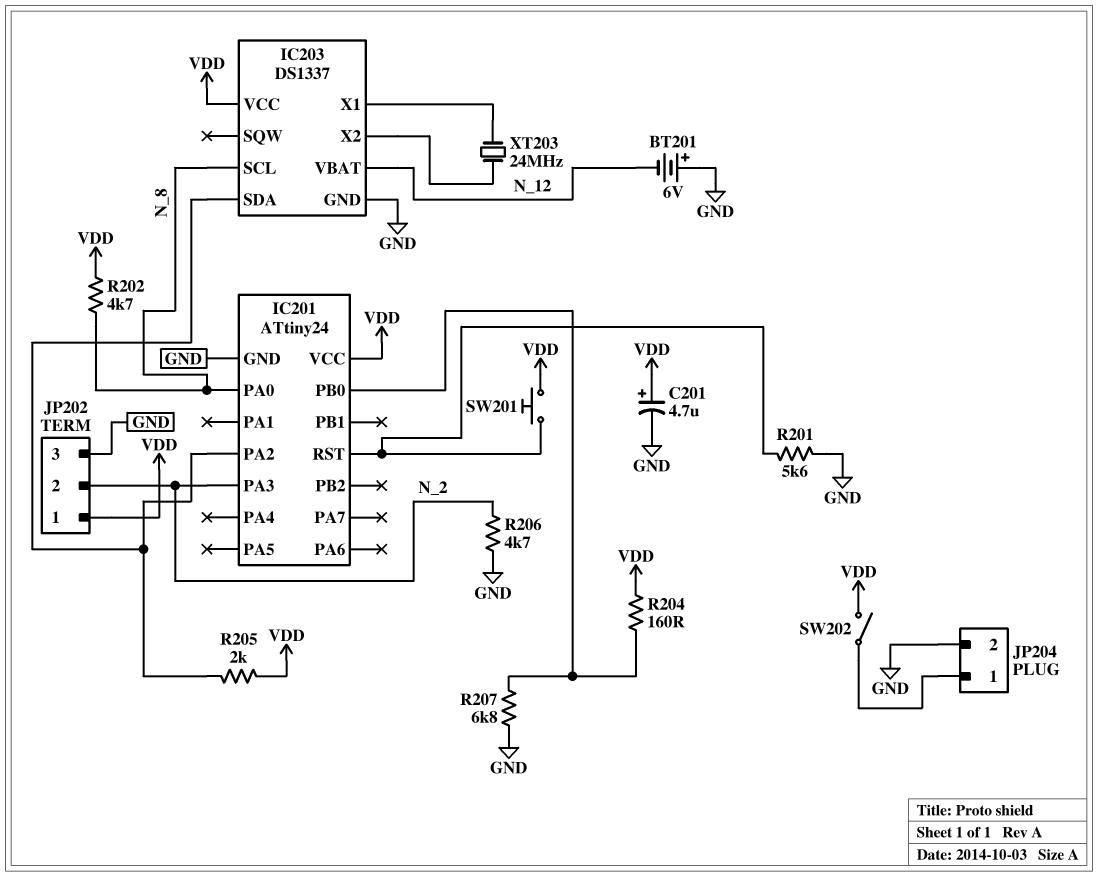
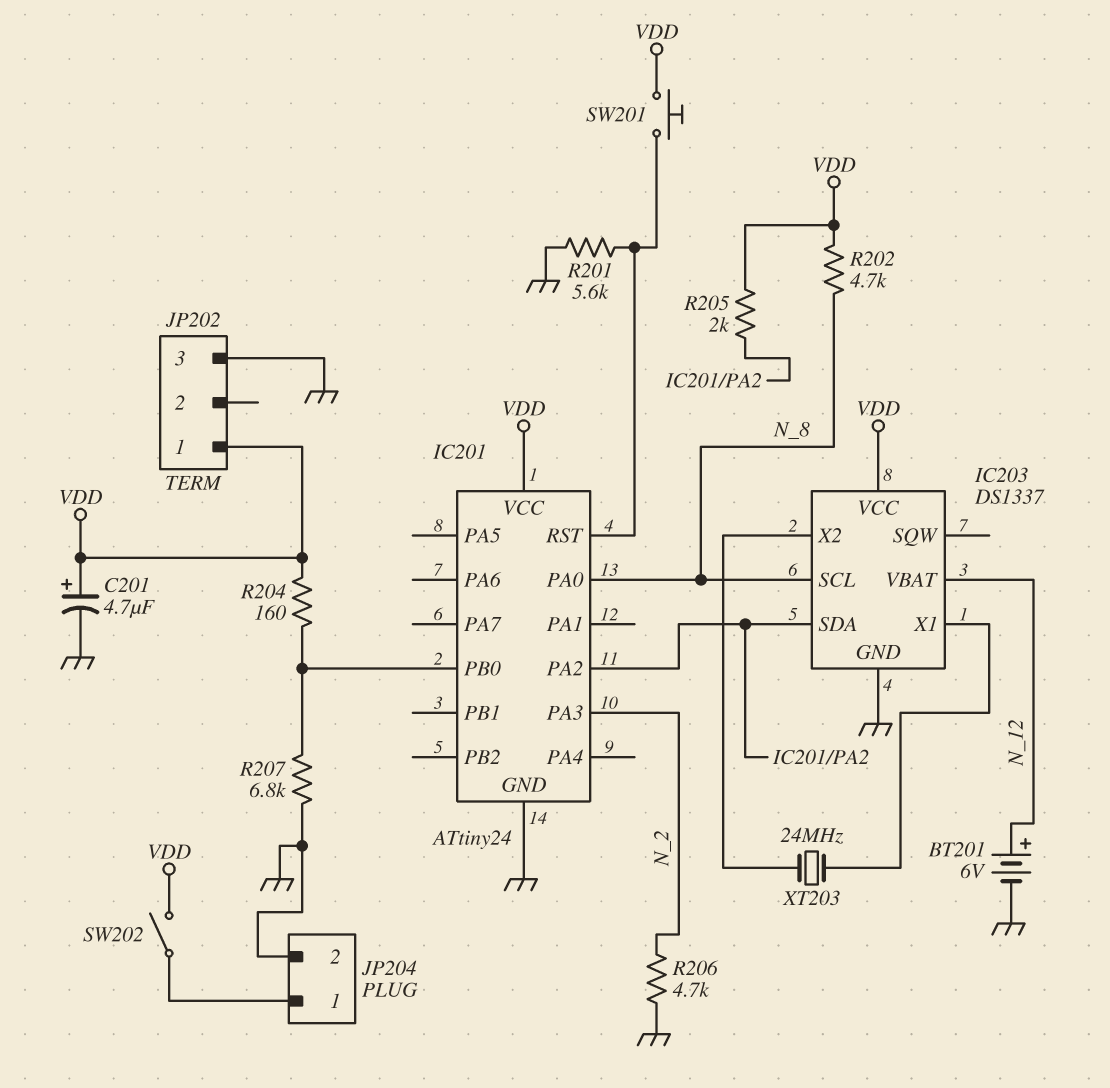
BT201: 6V (plus GND, minus N_12) -> 6V (plus N_12, minus GND)
JP202 pin 2: N_2 -> none

